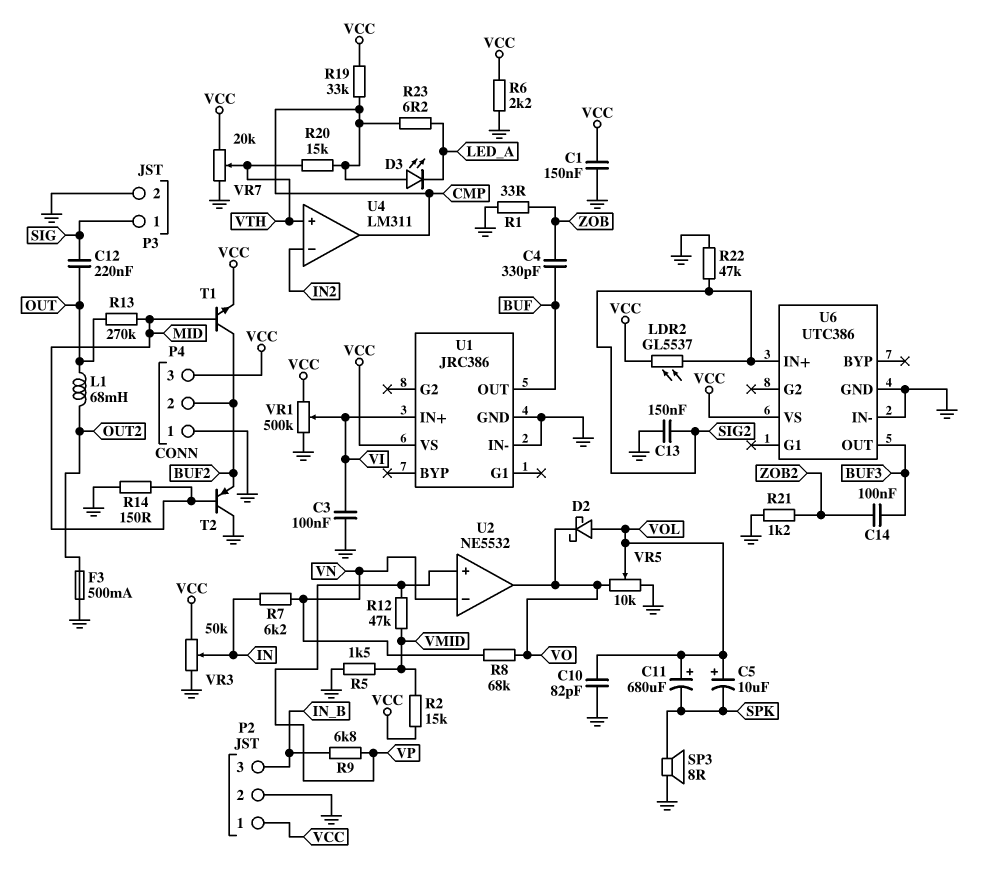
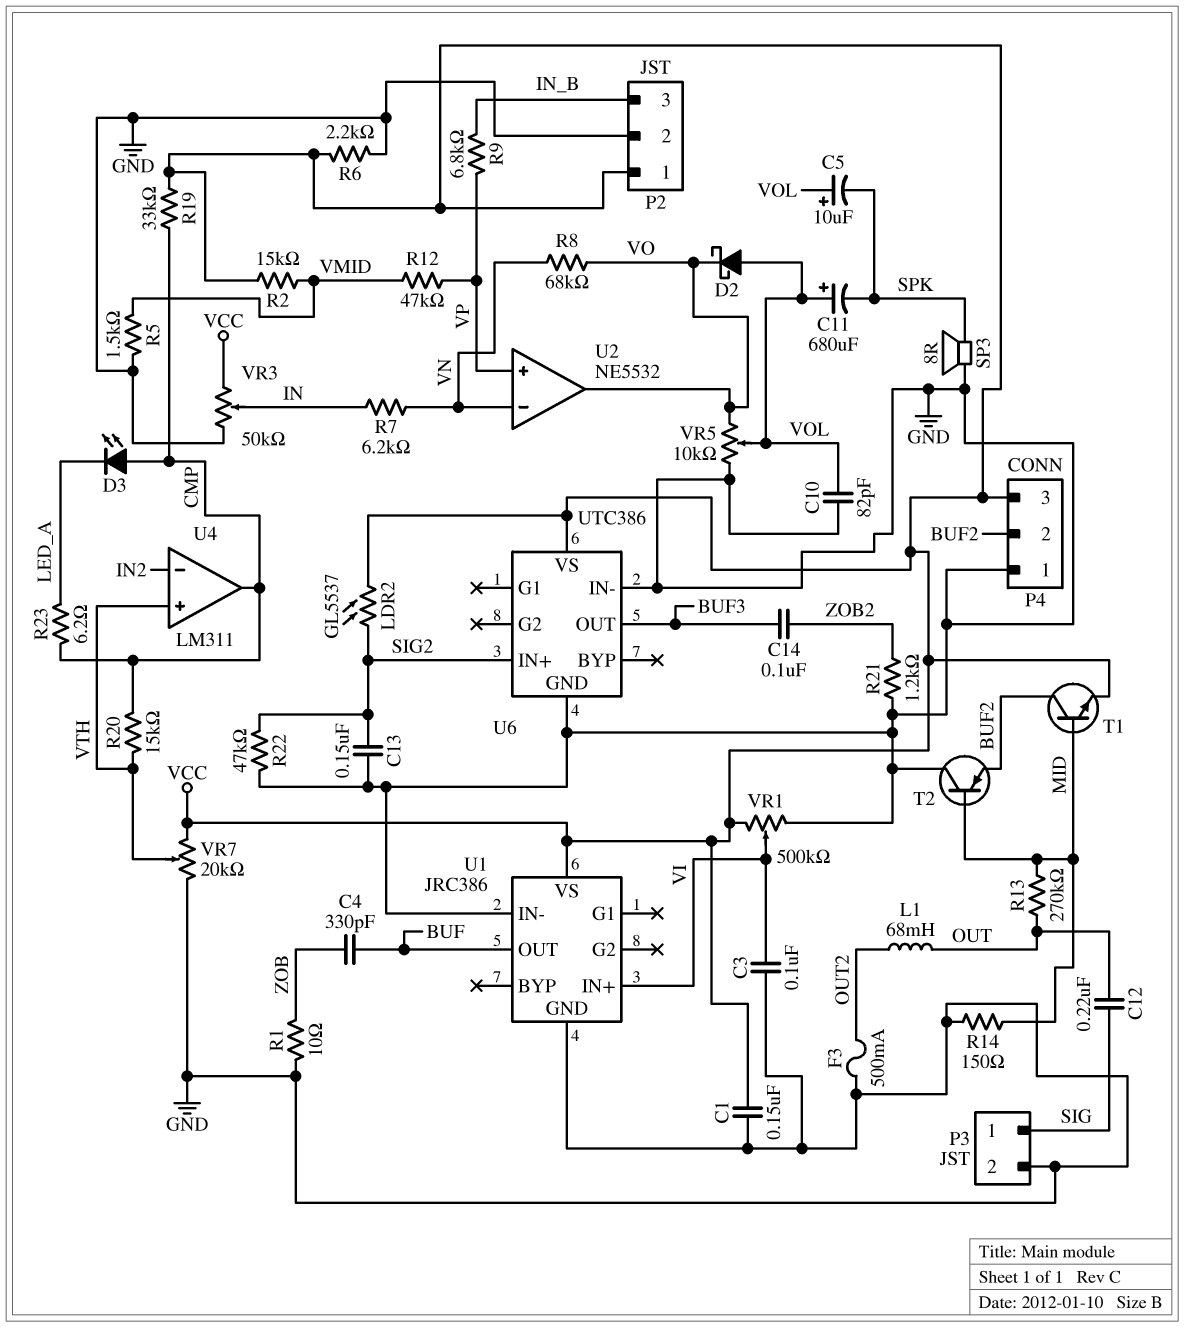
R1: 33 (GND, ZOB) -> 10 (GND, ZOB)

